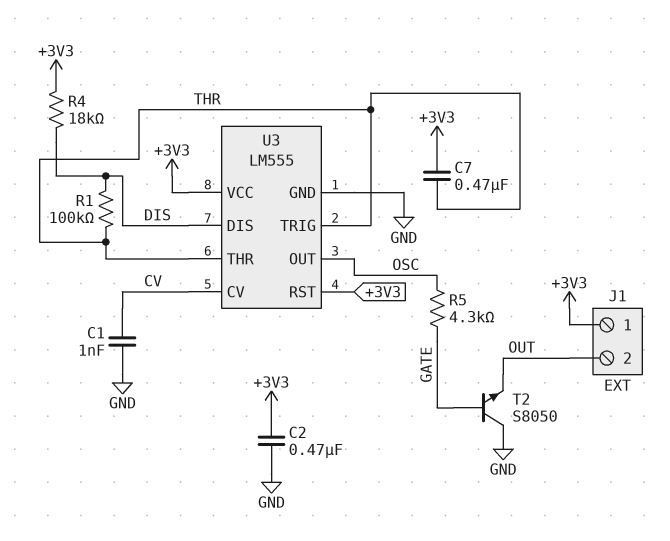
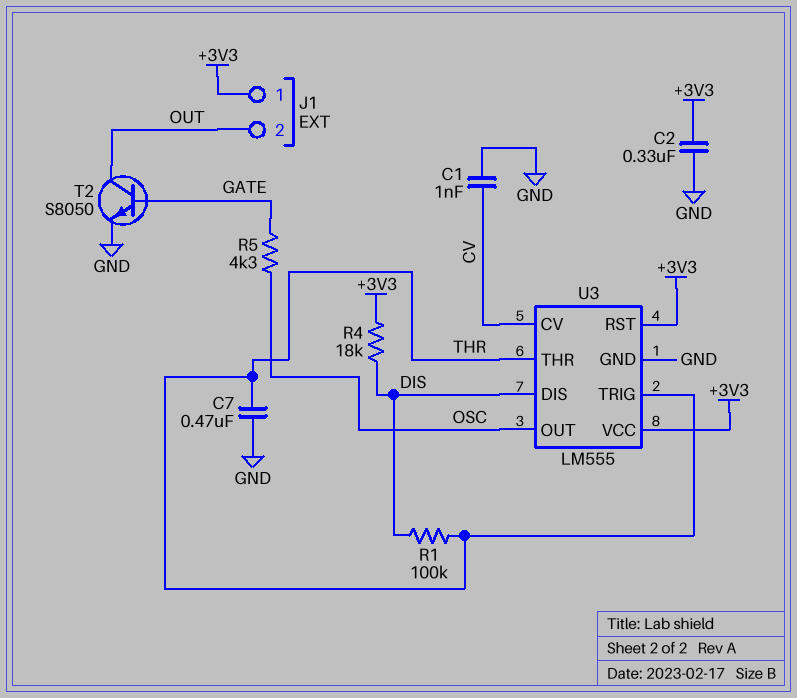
C2: 470nF (+3V3, GND) -> 330nF (+3V3, GND)
C7: 470nF (+3V3, THR) -> 470nF (GND, THR)
T2: NPN S8050 (B GATE, C GND, E OUT) -> NPN S8050 (B GATE, C OUT, E GND)

